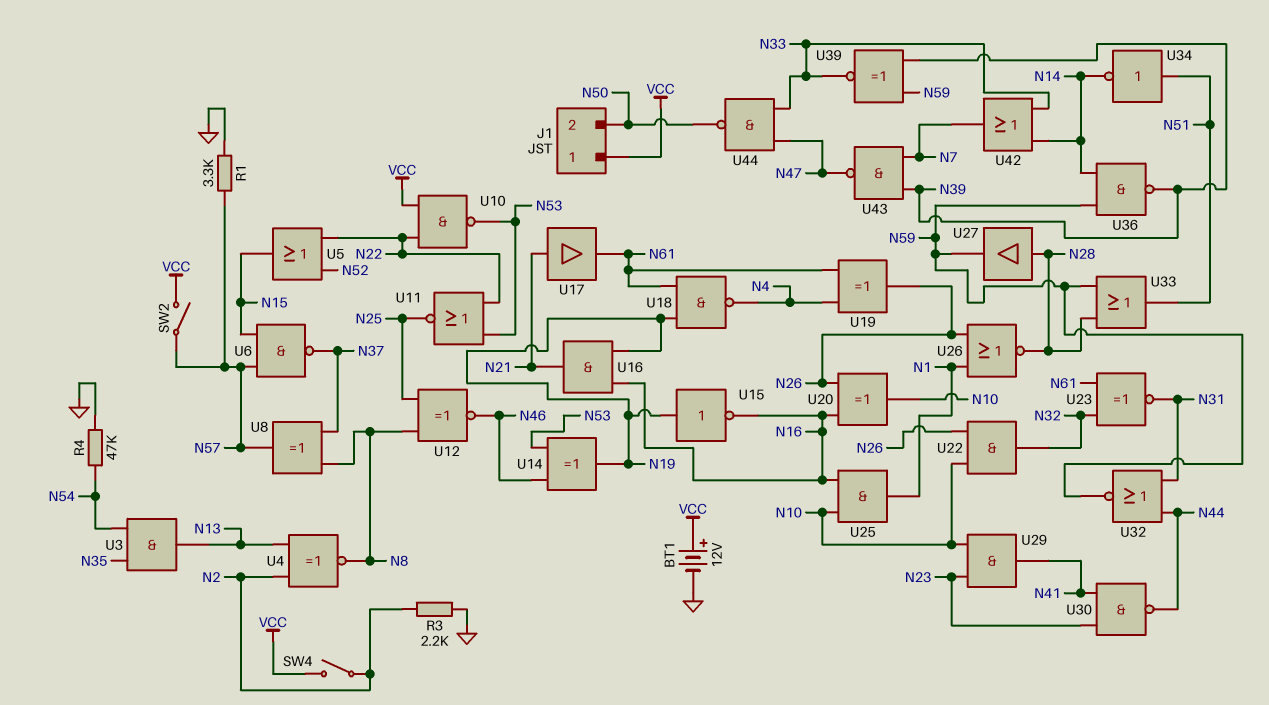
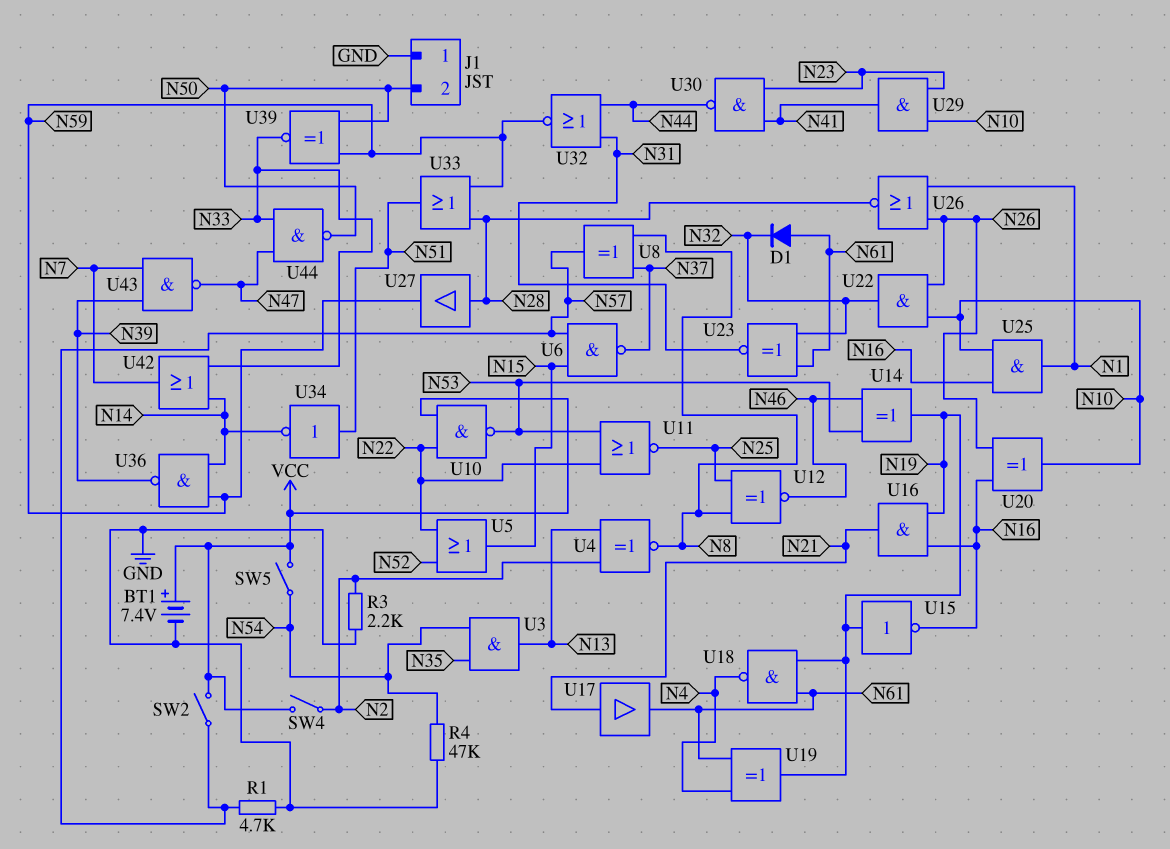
BT1: 12V (plus VCC, minus GND) -> 7.4V (plus VCC, minus GND)
D1: none -> diode (A N61, K N32)
J1 pin 1: VCC -> GND
R1: 3.3k (GND, N57) -> 4.7k (GND, N57)
SW5: none -> switch (N54, VCC)
U19: XOR (in N4, in N61, out N26) -> XOR (in N4, in N61, out N19)
U39: XNOR (in N39, in N59, out N33) -> XNOR (in N50, in N59, out N33)

